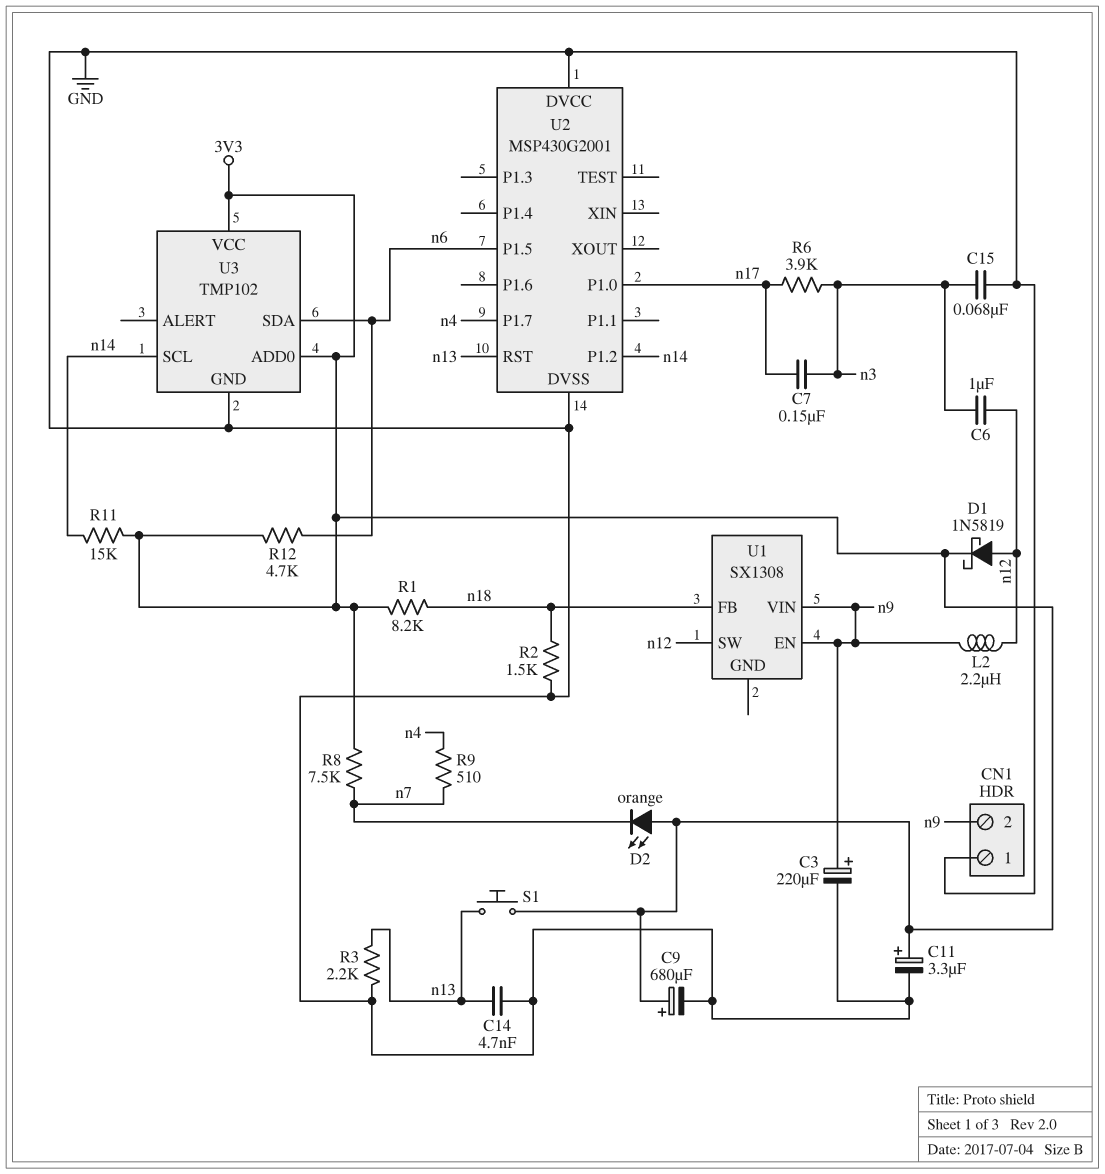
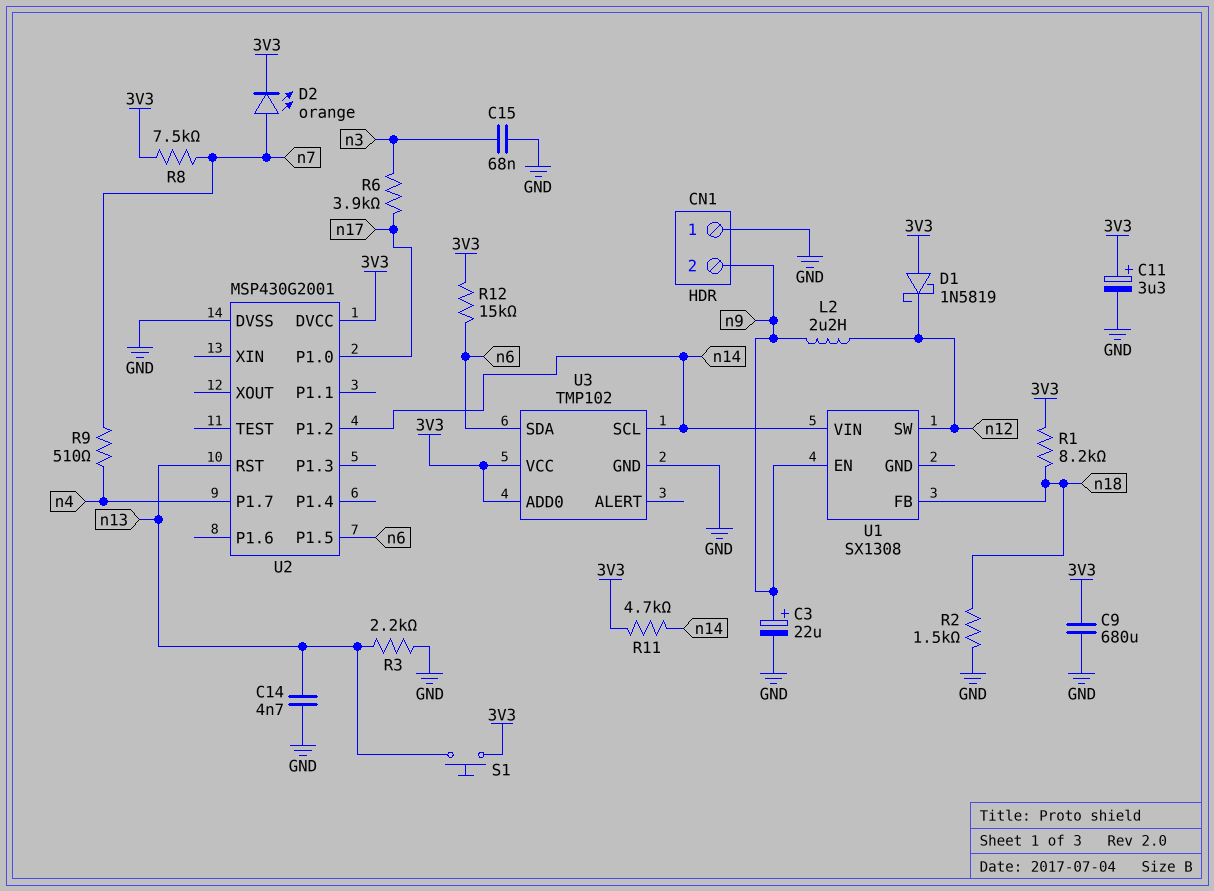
C3: 220uF (plus n9, minus GND) -> 22uF (plus n9, minus GND)
C6: 1uF (n3, n12) -> none
C7: 150nF (n3, n17) -> none
C9: 680uF (plus 3V3, minus GND) -> 680uF (3V3, GND)
D1: schottky 1N5819 (A n12, K 3V3) -> schottky 1N5819 (A 3V3, K n12)
D2: LED orange (A 3V3, K n7) -> LED orange (A n7, K 3V3)
R11: 15k (3V3, n14) -> 4.7k (3V3, n14)
R12: 4.7k (3V3, n6) -> 15k (3V3, n6)
U1 pin VIN: n9 -> n14
U2 pin DVCC: GND -> 3V3

